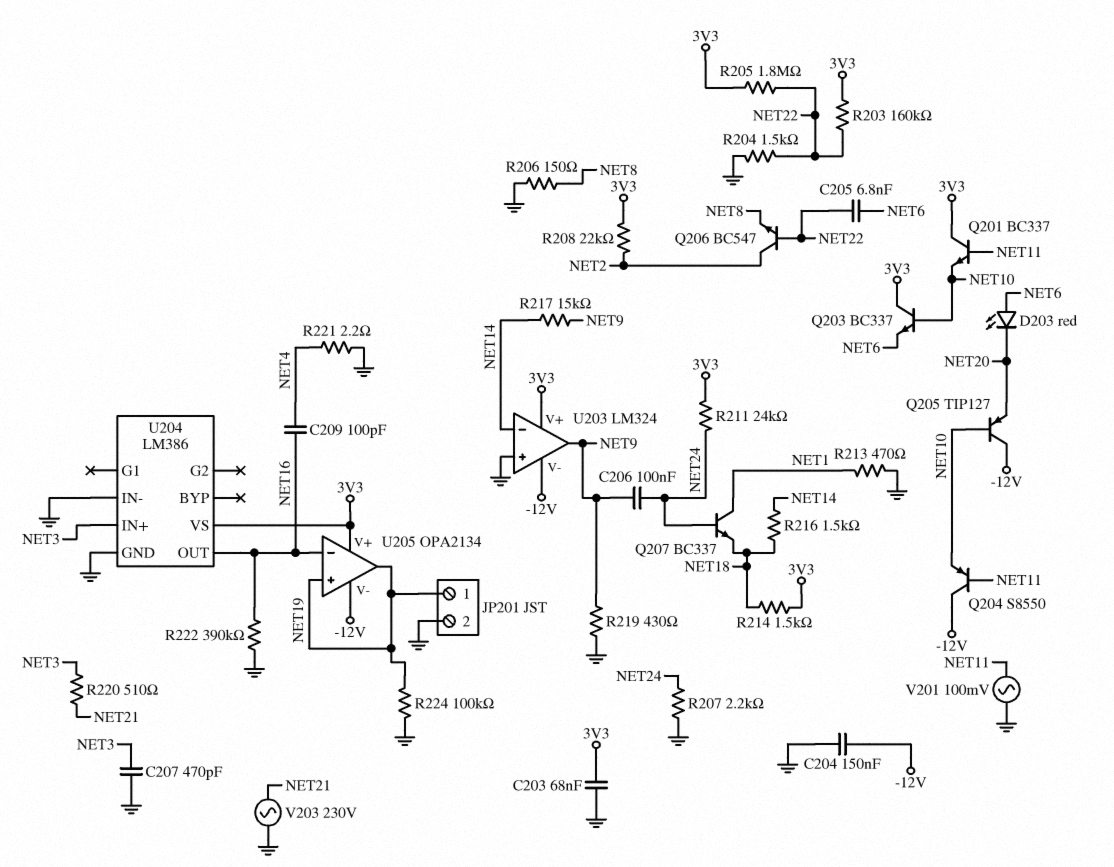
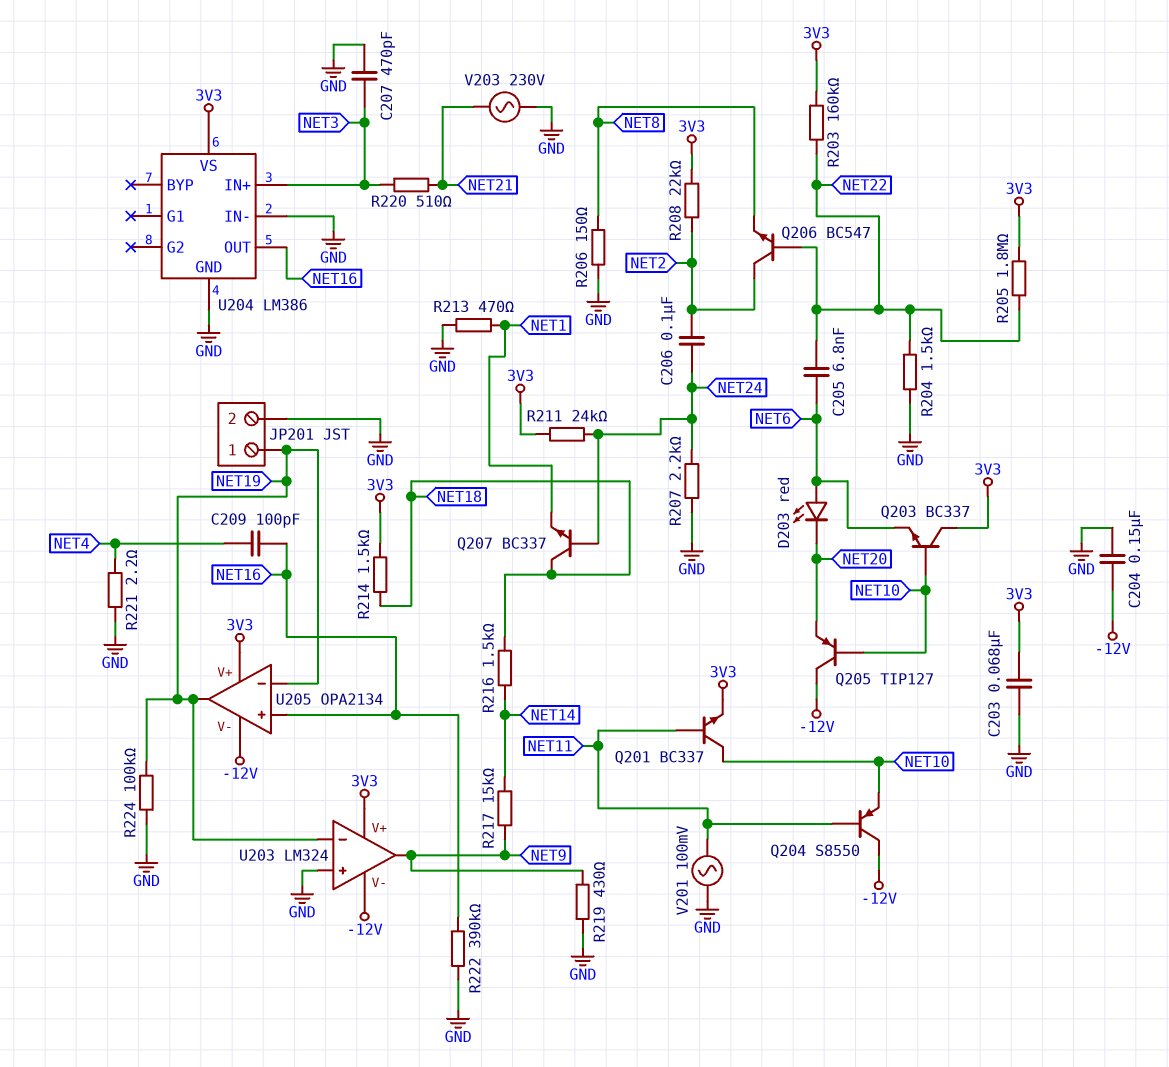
C206: 100nF (NET9, NET24) -> 100nF (NET2, NET24)
Q201: NPN BC337 (B NET11, C 3V3, E NET10) -> NPN BC337 (B NET11, C NET10, E 3V3)
Q207: NPN BC337 (B NET24, C NET1, E NET18) -> NPN BC337 (B NET24, C NET18, E NET1)
U203 pin in-: NET14 -> NET19
U205 pin in+: NET19 -> NET16
U205 pin in-: NET16 -> NET19

